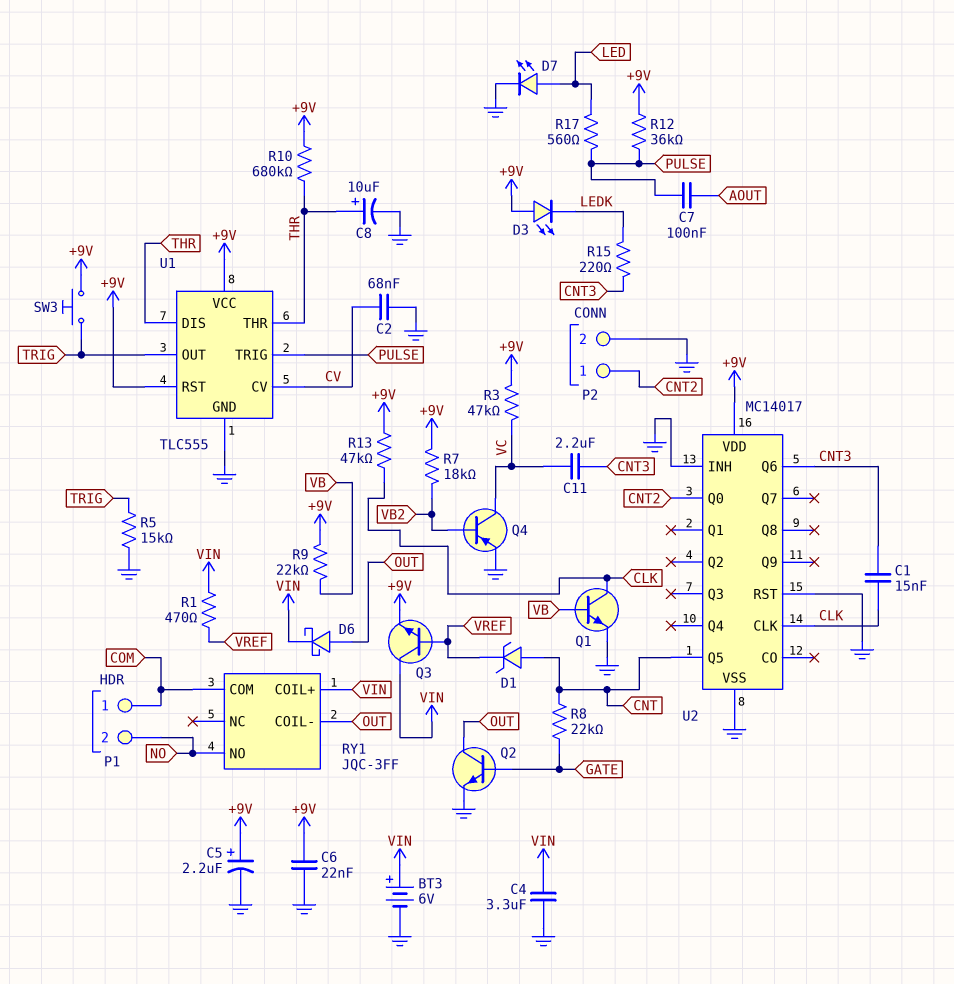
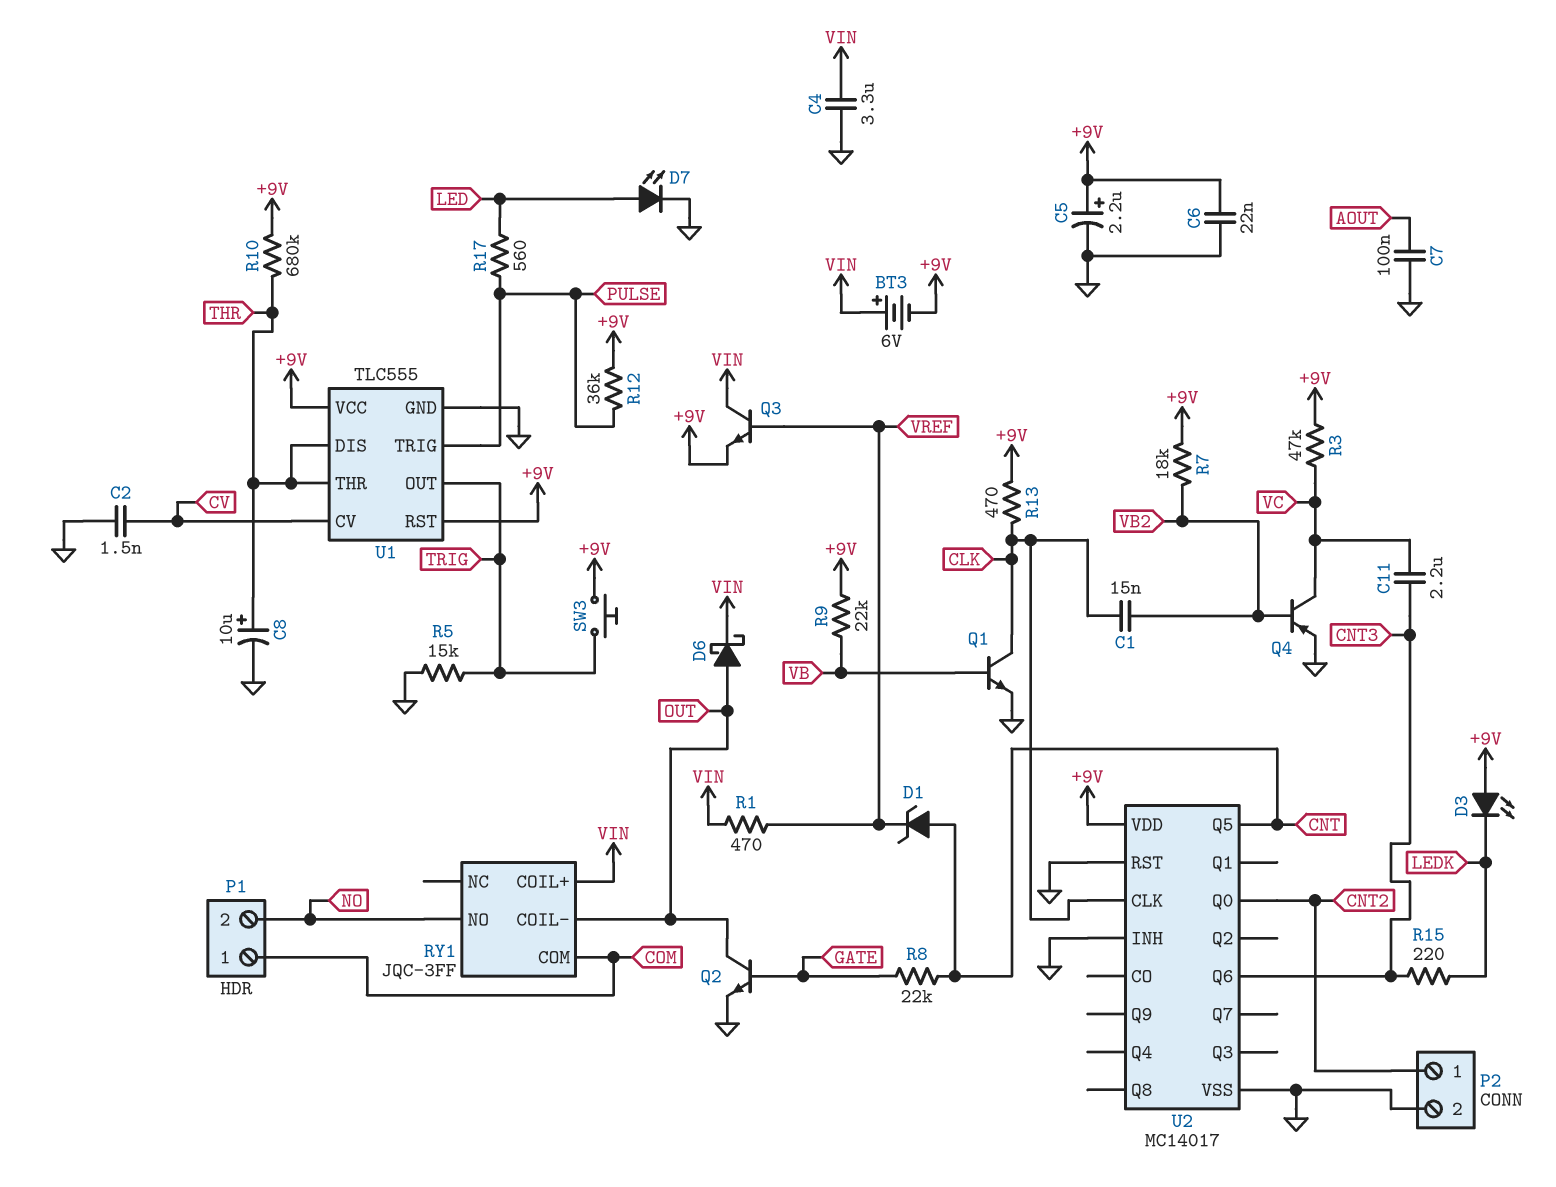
BT3: 6V (plus VIN, minus GND) -> 6V (plus VIN, minus +9V)
C1: 15nF (CLK, CNT3) -> 15nF (CLK, VB2)
C2: 68nF (CV, GND) -> 1.5nF (CV, GND)
C7: 100nF (AOUT, PULSE) -> 100nF (AOUT, GND)
R13: 47k (+9V, CLK) -> 470 (+9V, CLK)

